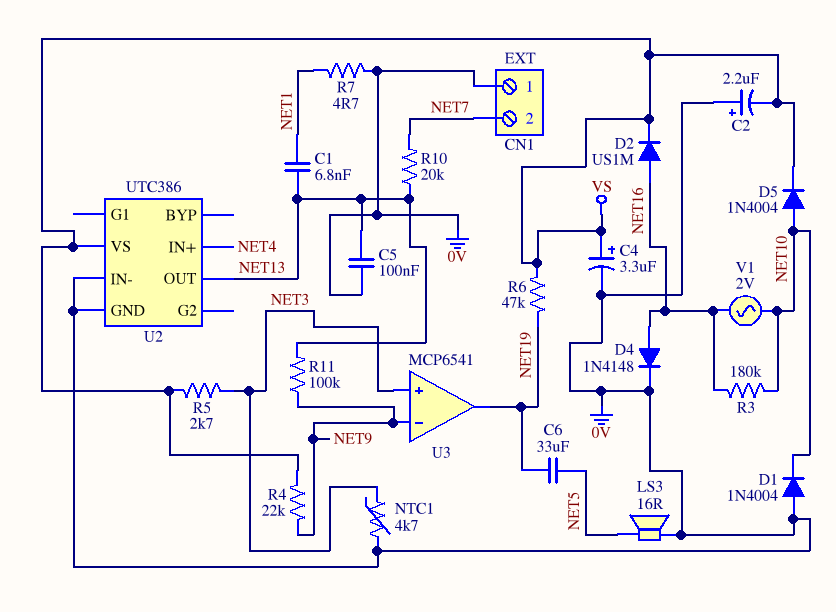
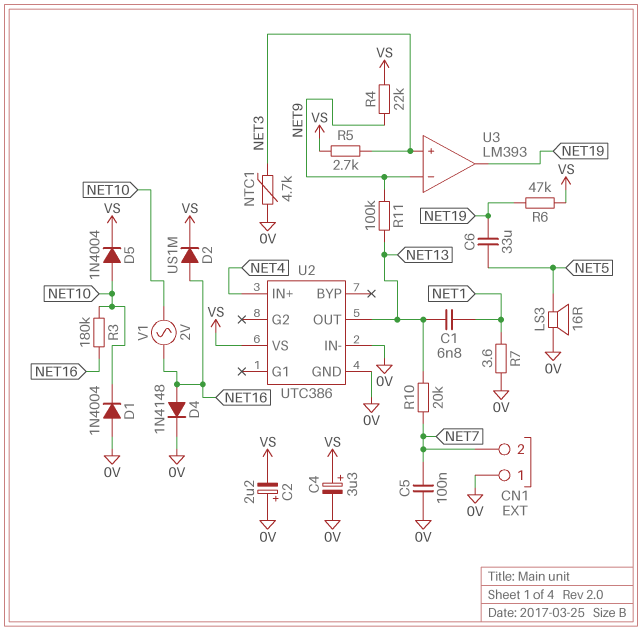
C5: 100nF (0V, NET13) -> 100nF (0V, NET7)
R7: 4.7 (0V, NET1) -> 3.6 (0V, NET1)
U3: MCP6541 -> LM393

